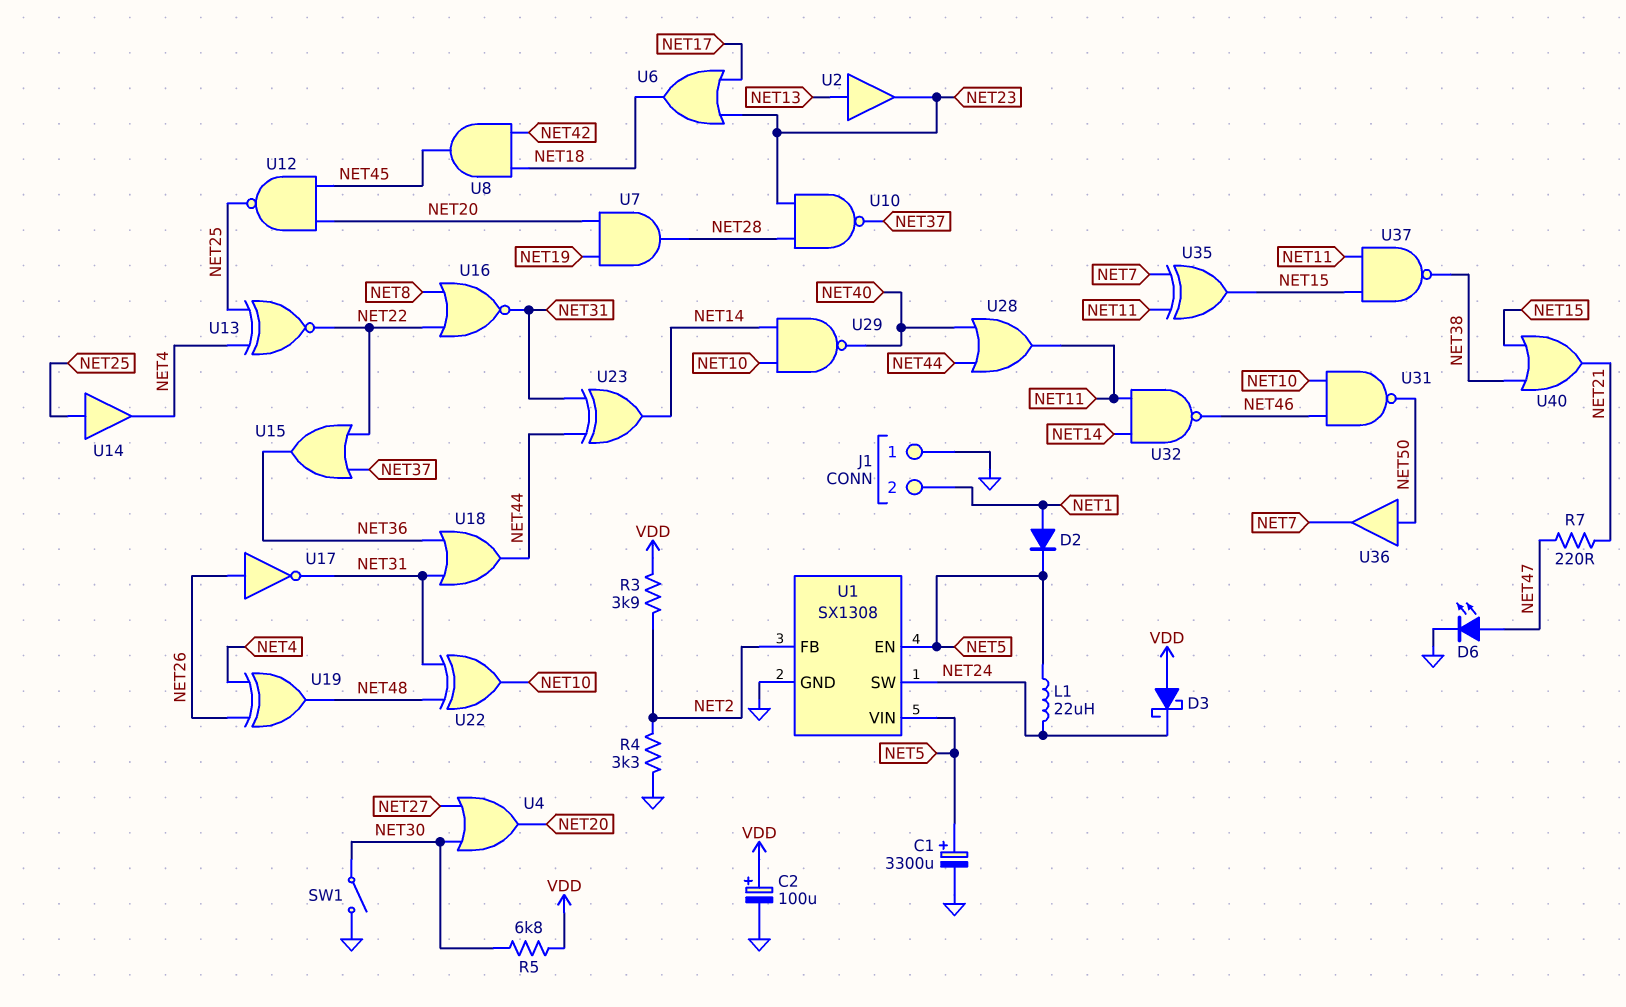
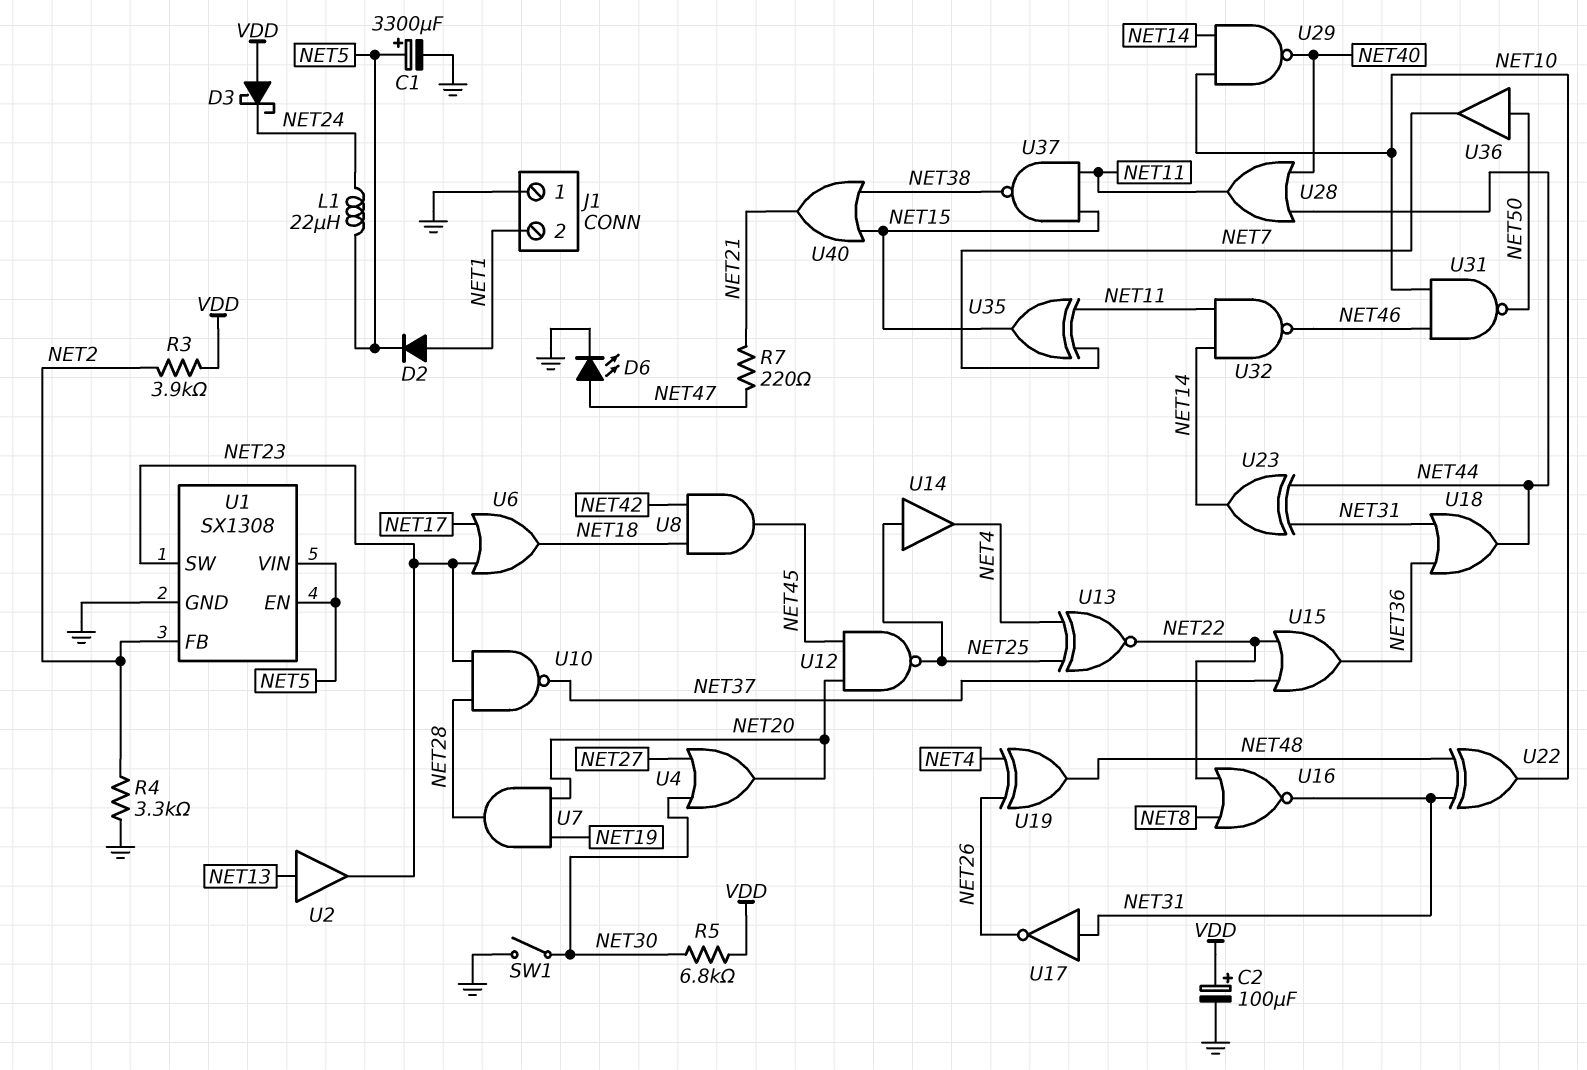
U1 pin SW: NET24 -> NET23
U17: NOT (in NET26, out NET31) -> NOT (in NET31, out NET26)

